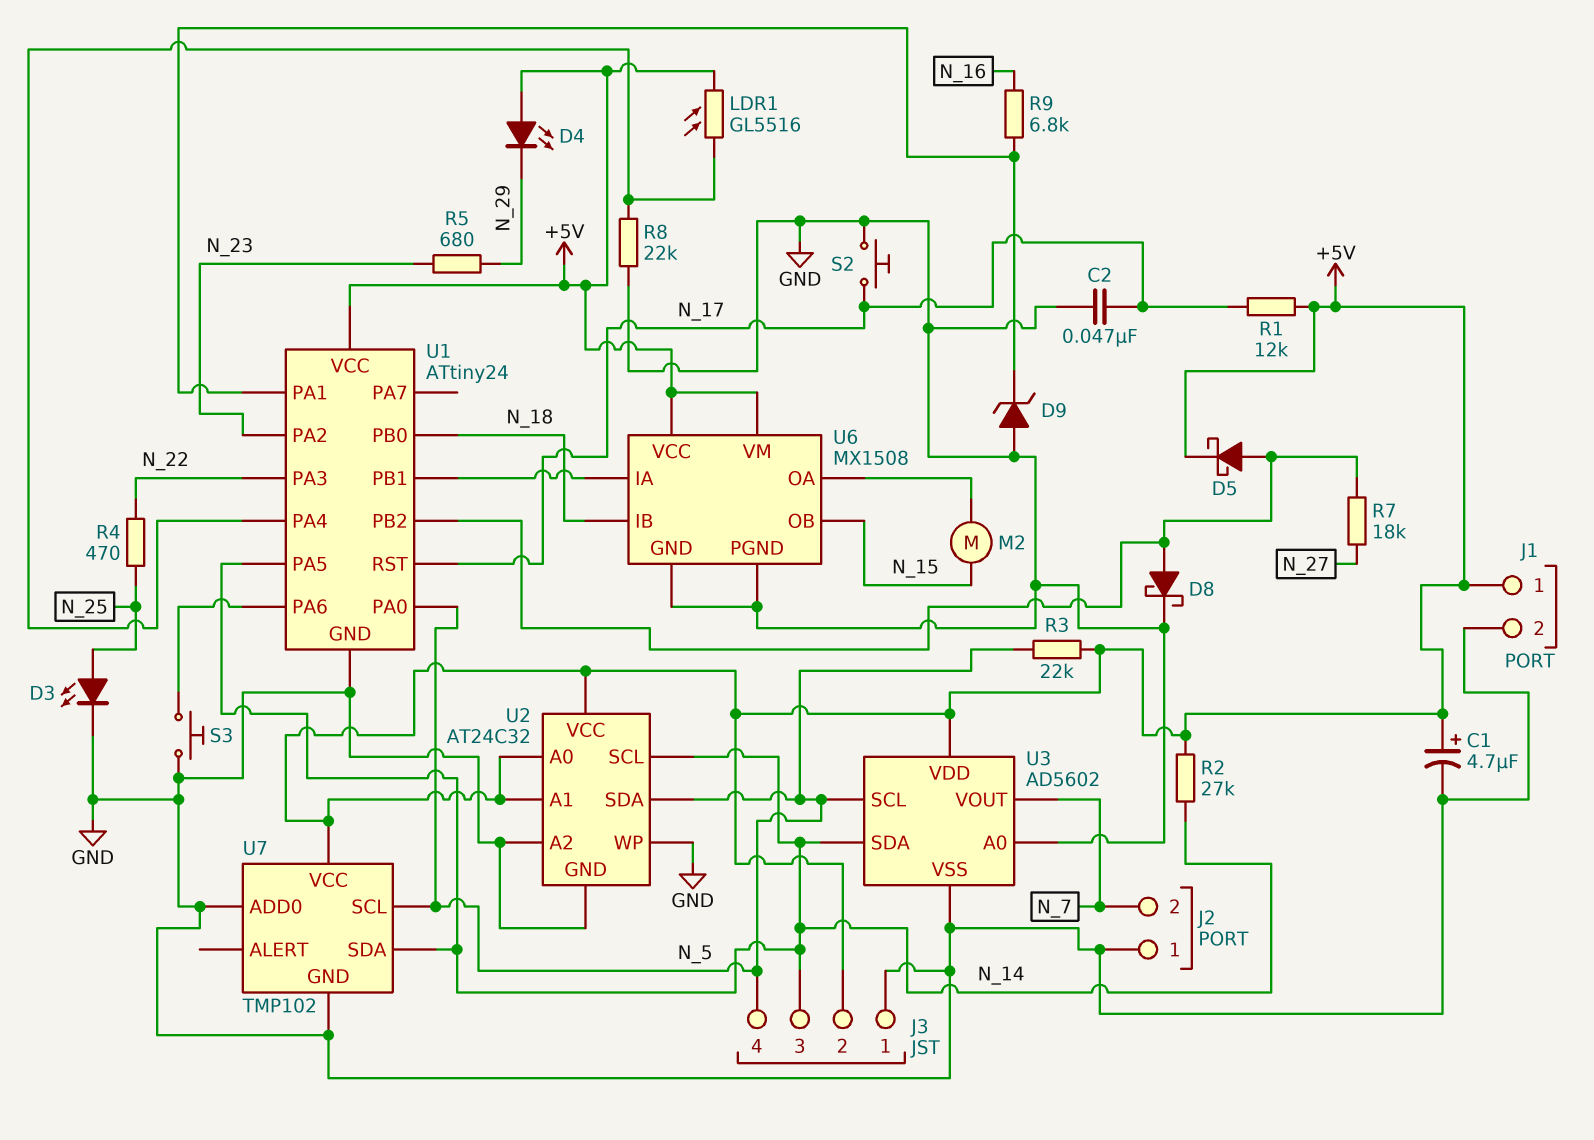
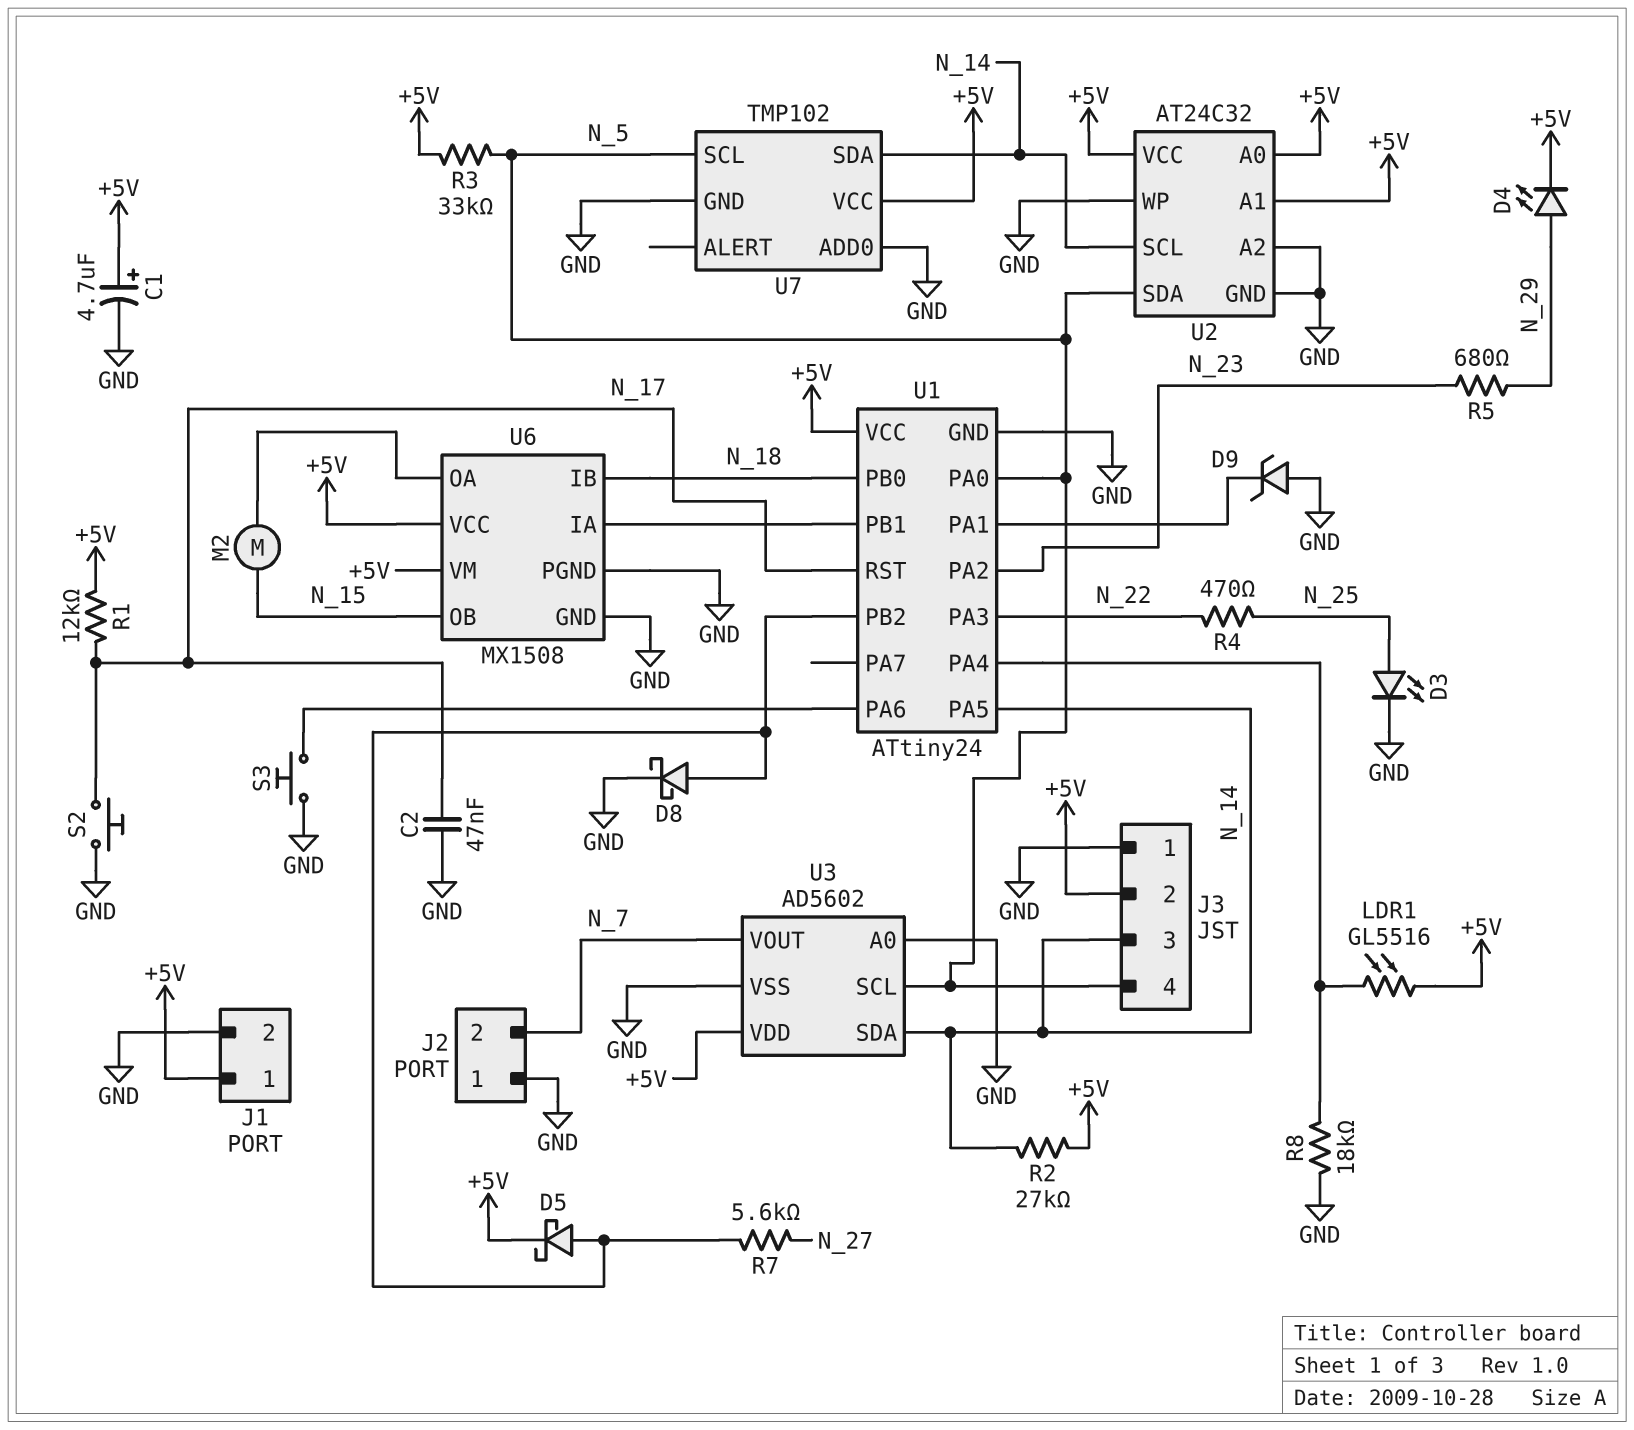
D4: LED (A +5V, K N_29) -> LED (A N_29, K +5V)
R3: 22k (+5V, N_5) -> 33k (+5V, N_5)
R7: 18k (N_27, U1/PB2) -> 5.6k (N_27, U1/PB2)
R8: 22k (GND, U1/PA4) -> 18k (GND, U1/PA4)
R9: 6.8k (N_16, U1/PA1) -> none

